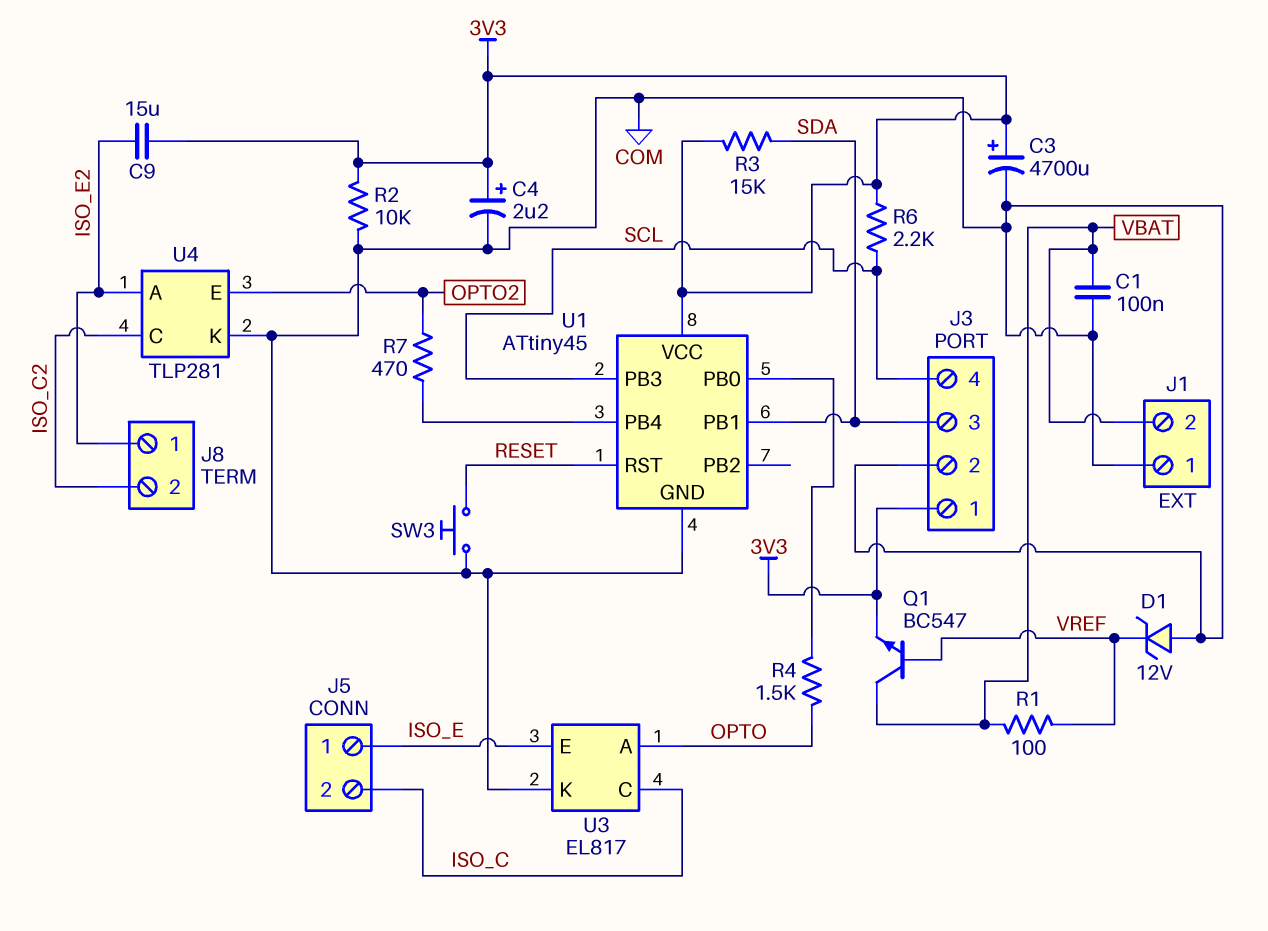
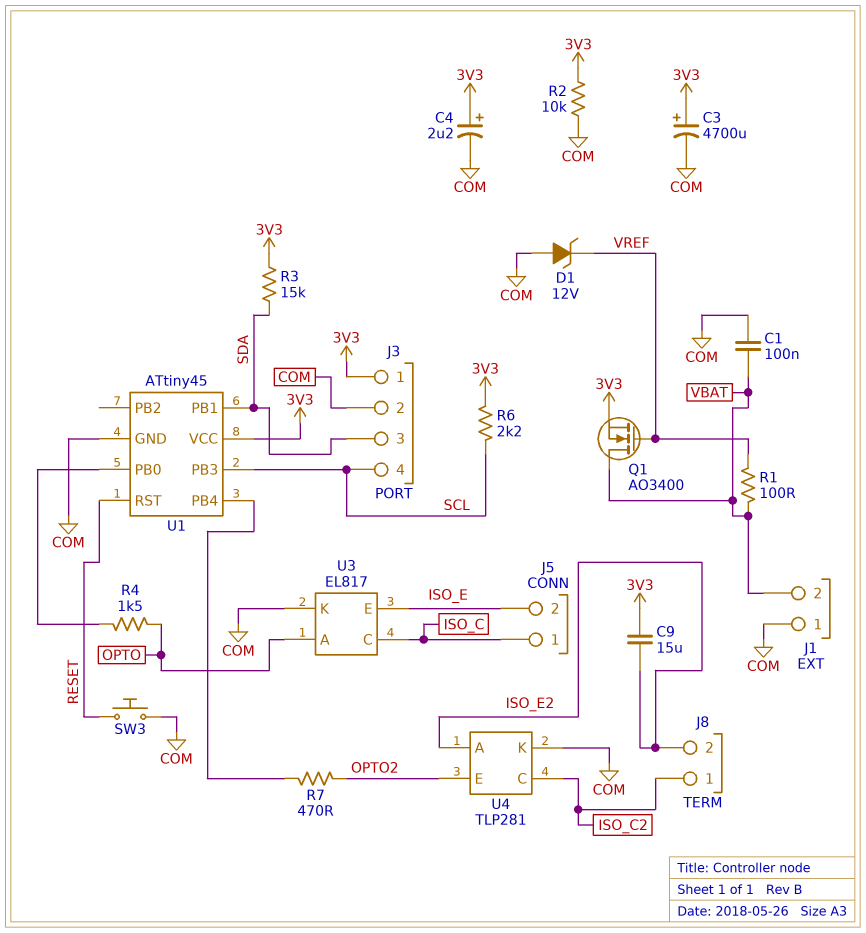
J5 pin 1: ISO_E -> ISO_C
J5 pin 2: ISO_C -> ISO_E
J8 pin 1: ISO_E2 -> ISO_C2
J8 pin 2: ISO_C2 -> ISO_E2
Q1: NPN BC547 (B VREF, C VBAT, E 3V3) -> NMOS AO3400 (G VREF, D VBAT, S 3V3)

